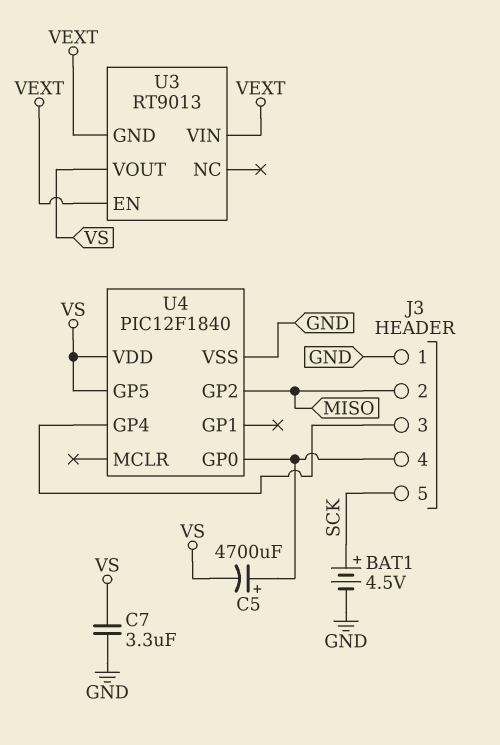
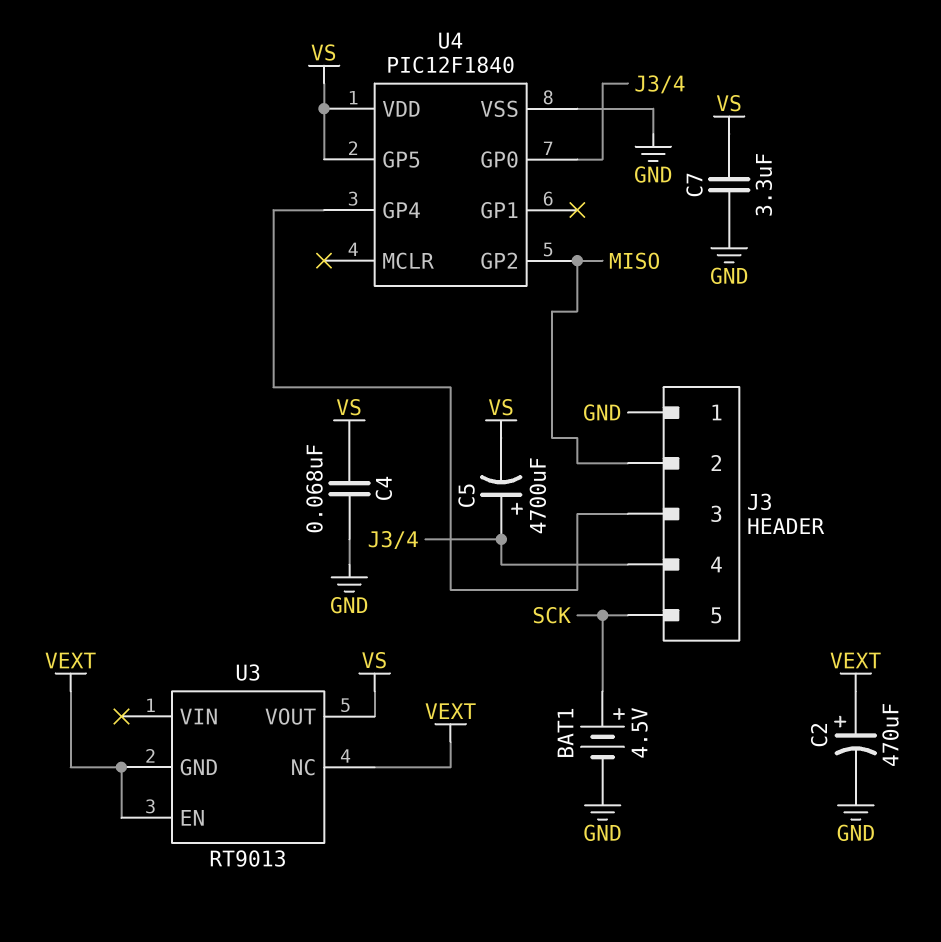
C2: none -> 470uF (plus VEXT, minus GND)
C4: none -> 68nF (GND, VS)
U3 pin NC: none -> VEXT
U3 pin VIN: VEXT -> none

